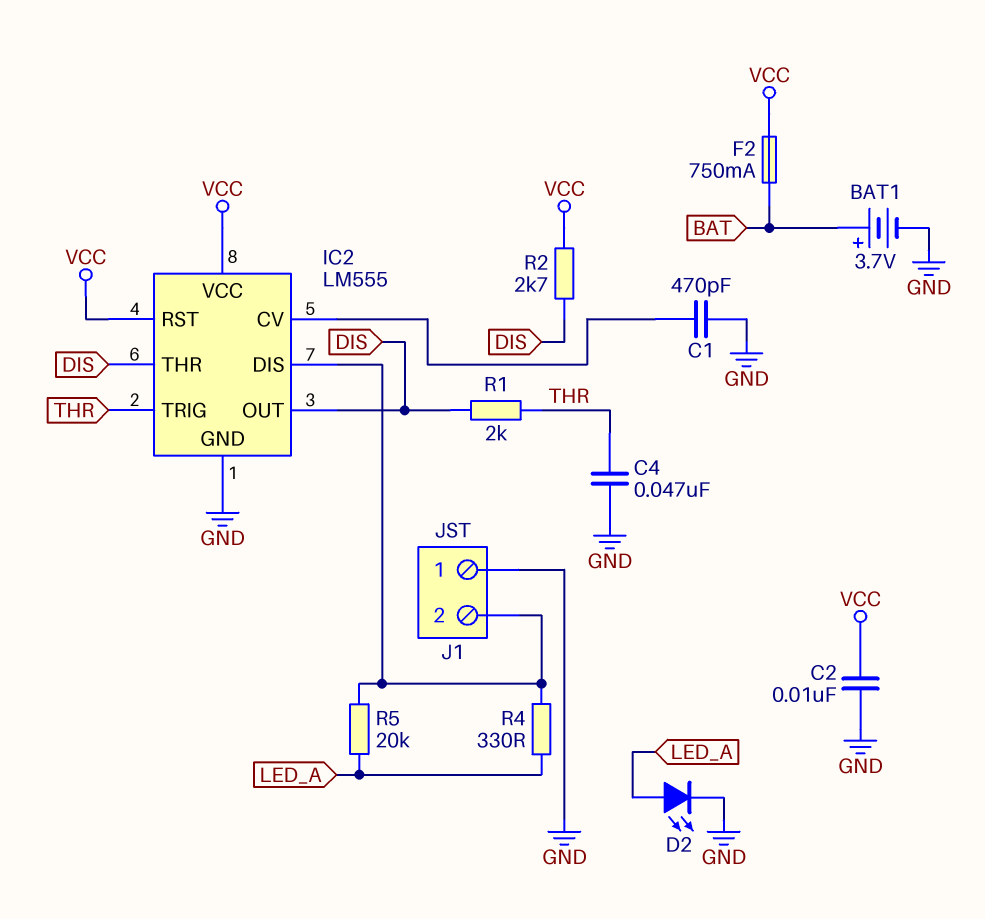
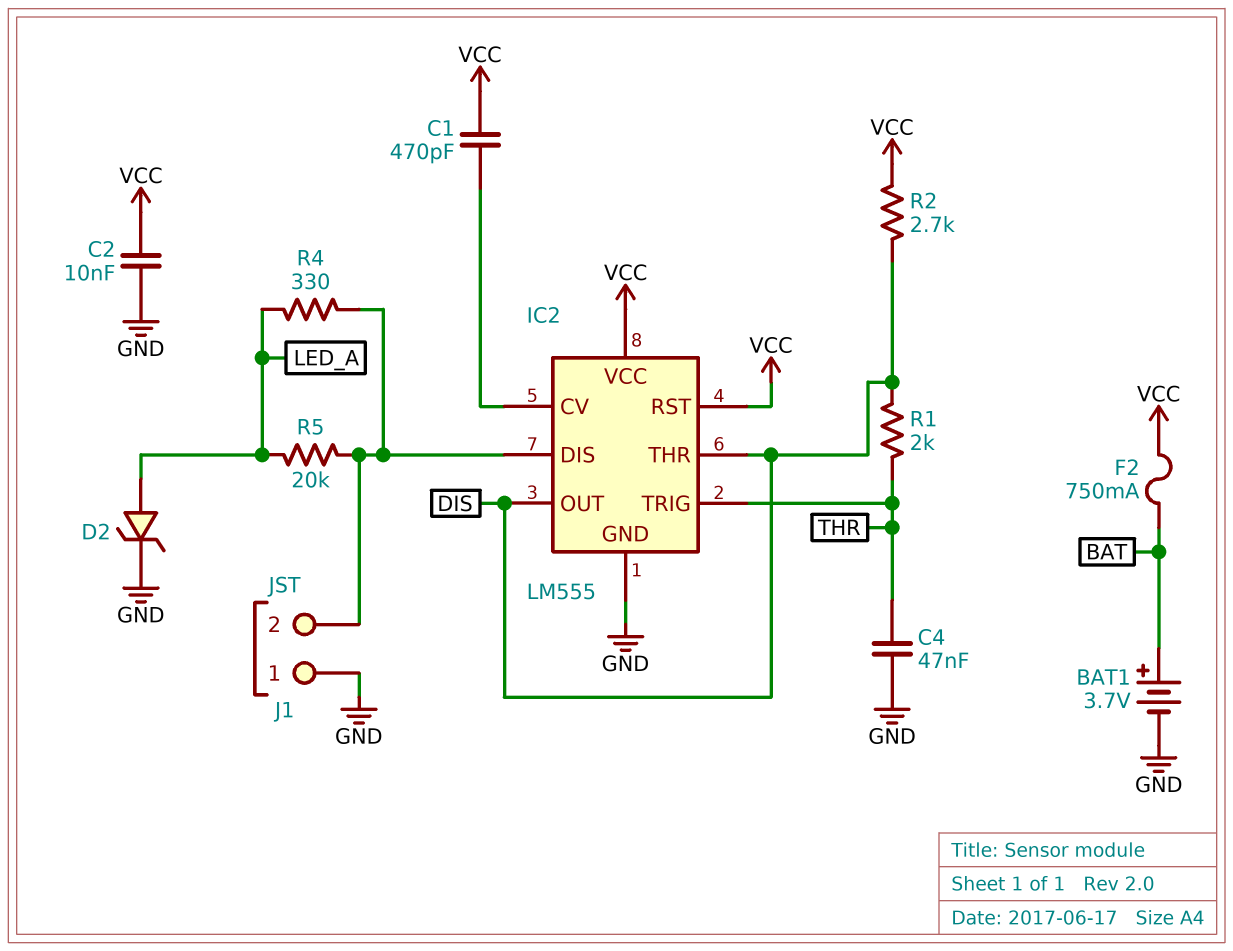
C1: 470pF (GND, IC2/CV) -> 470pF (IC2/CV, VCC)
D2: LED (A LED_A, K GND) -> zener (A LED_A, K GND)

